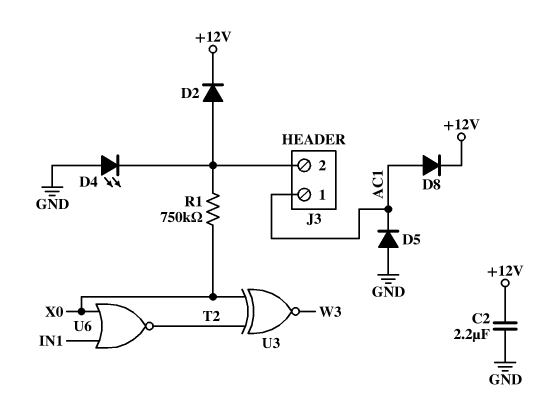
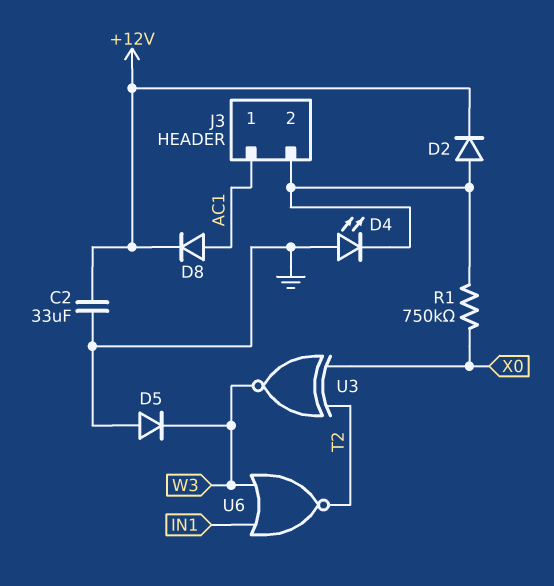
C2: 2.2uF (+12V, GND) -> 33uF (+12V, GND)
D5: diode (A GND, K AC1) -> diode (A GND, K W3)
U6: NOR (in IN1, in X0, out T2) -> NOR (in IN1, in W3, out T2)

